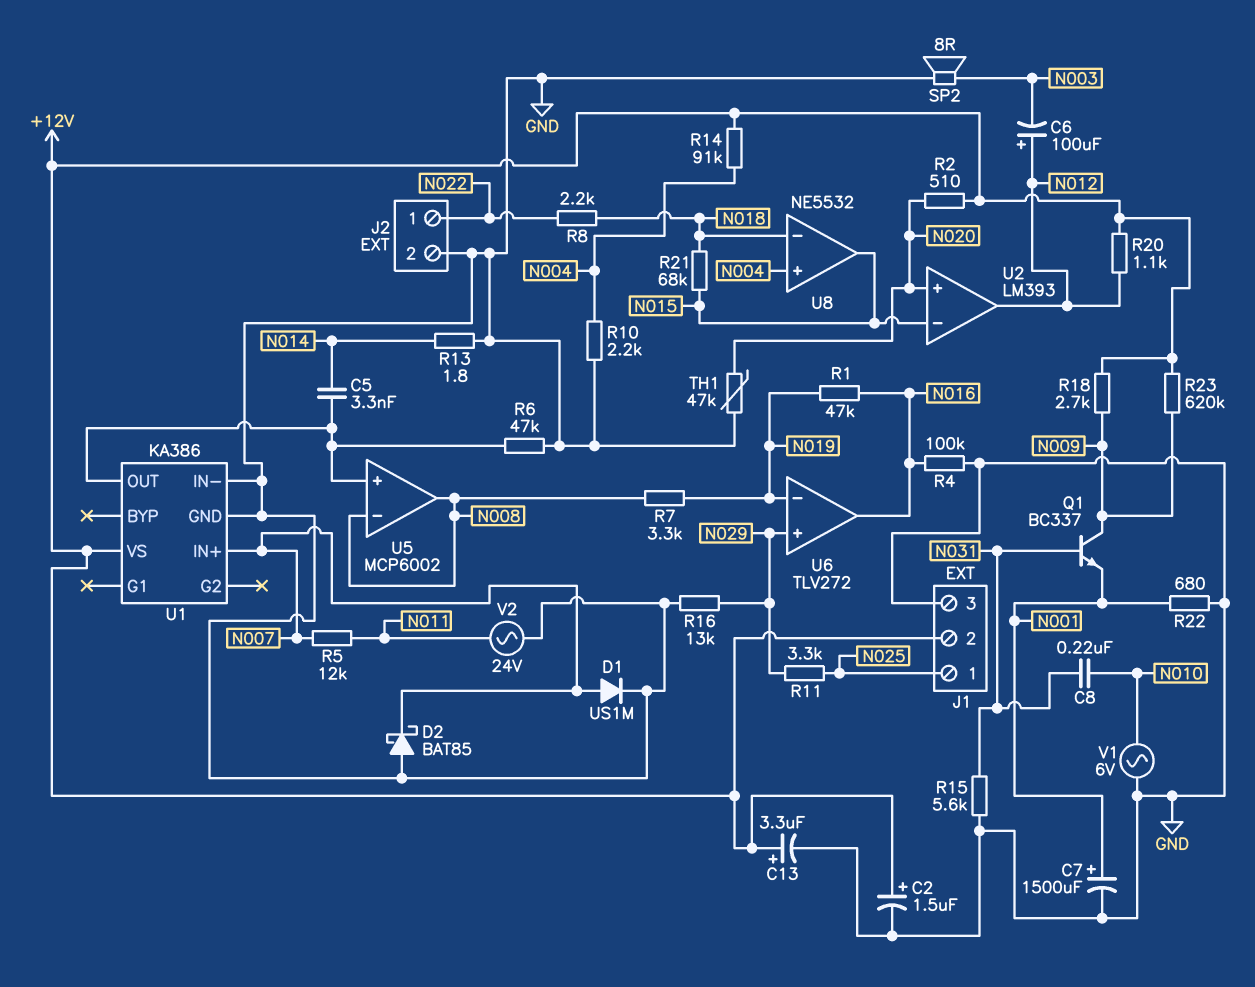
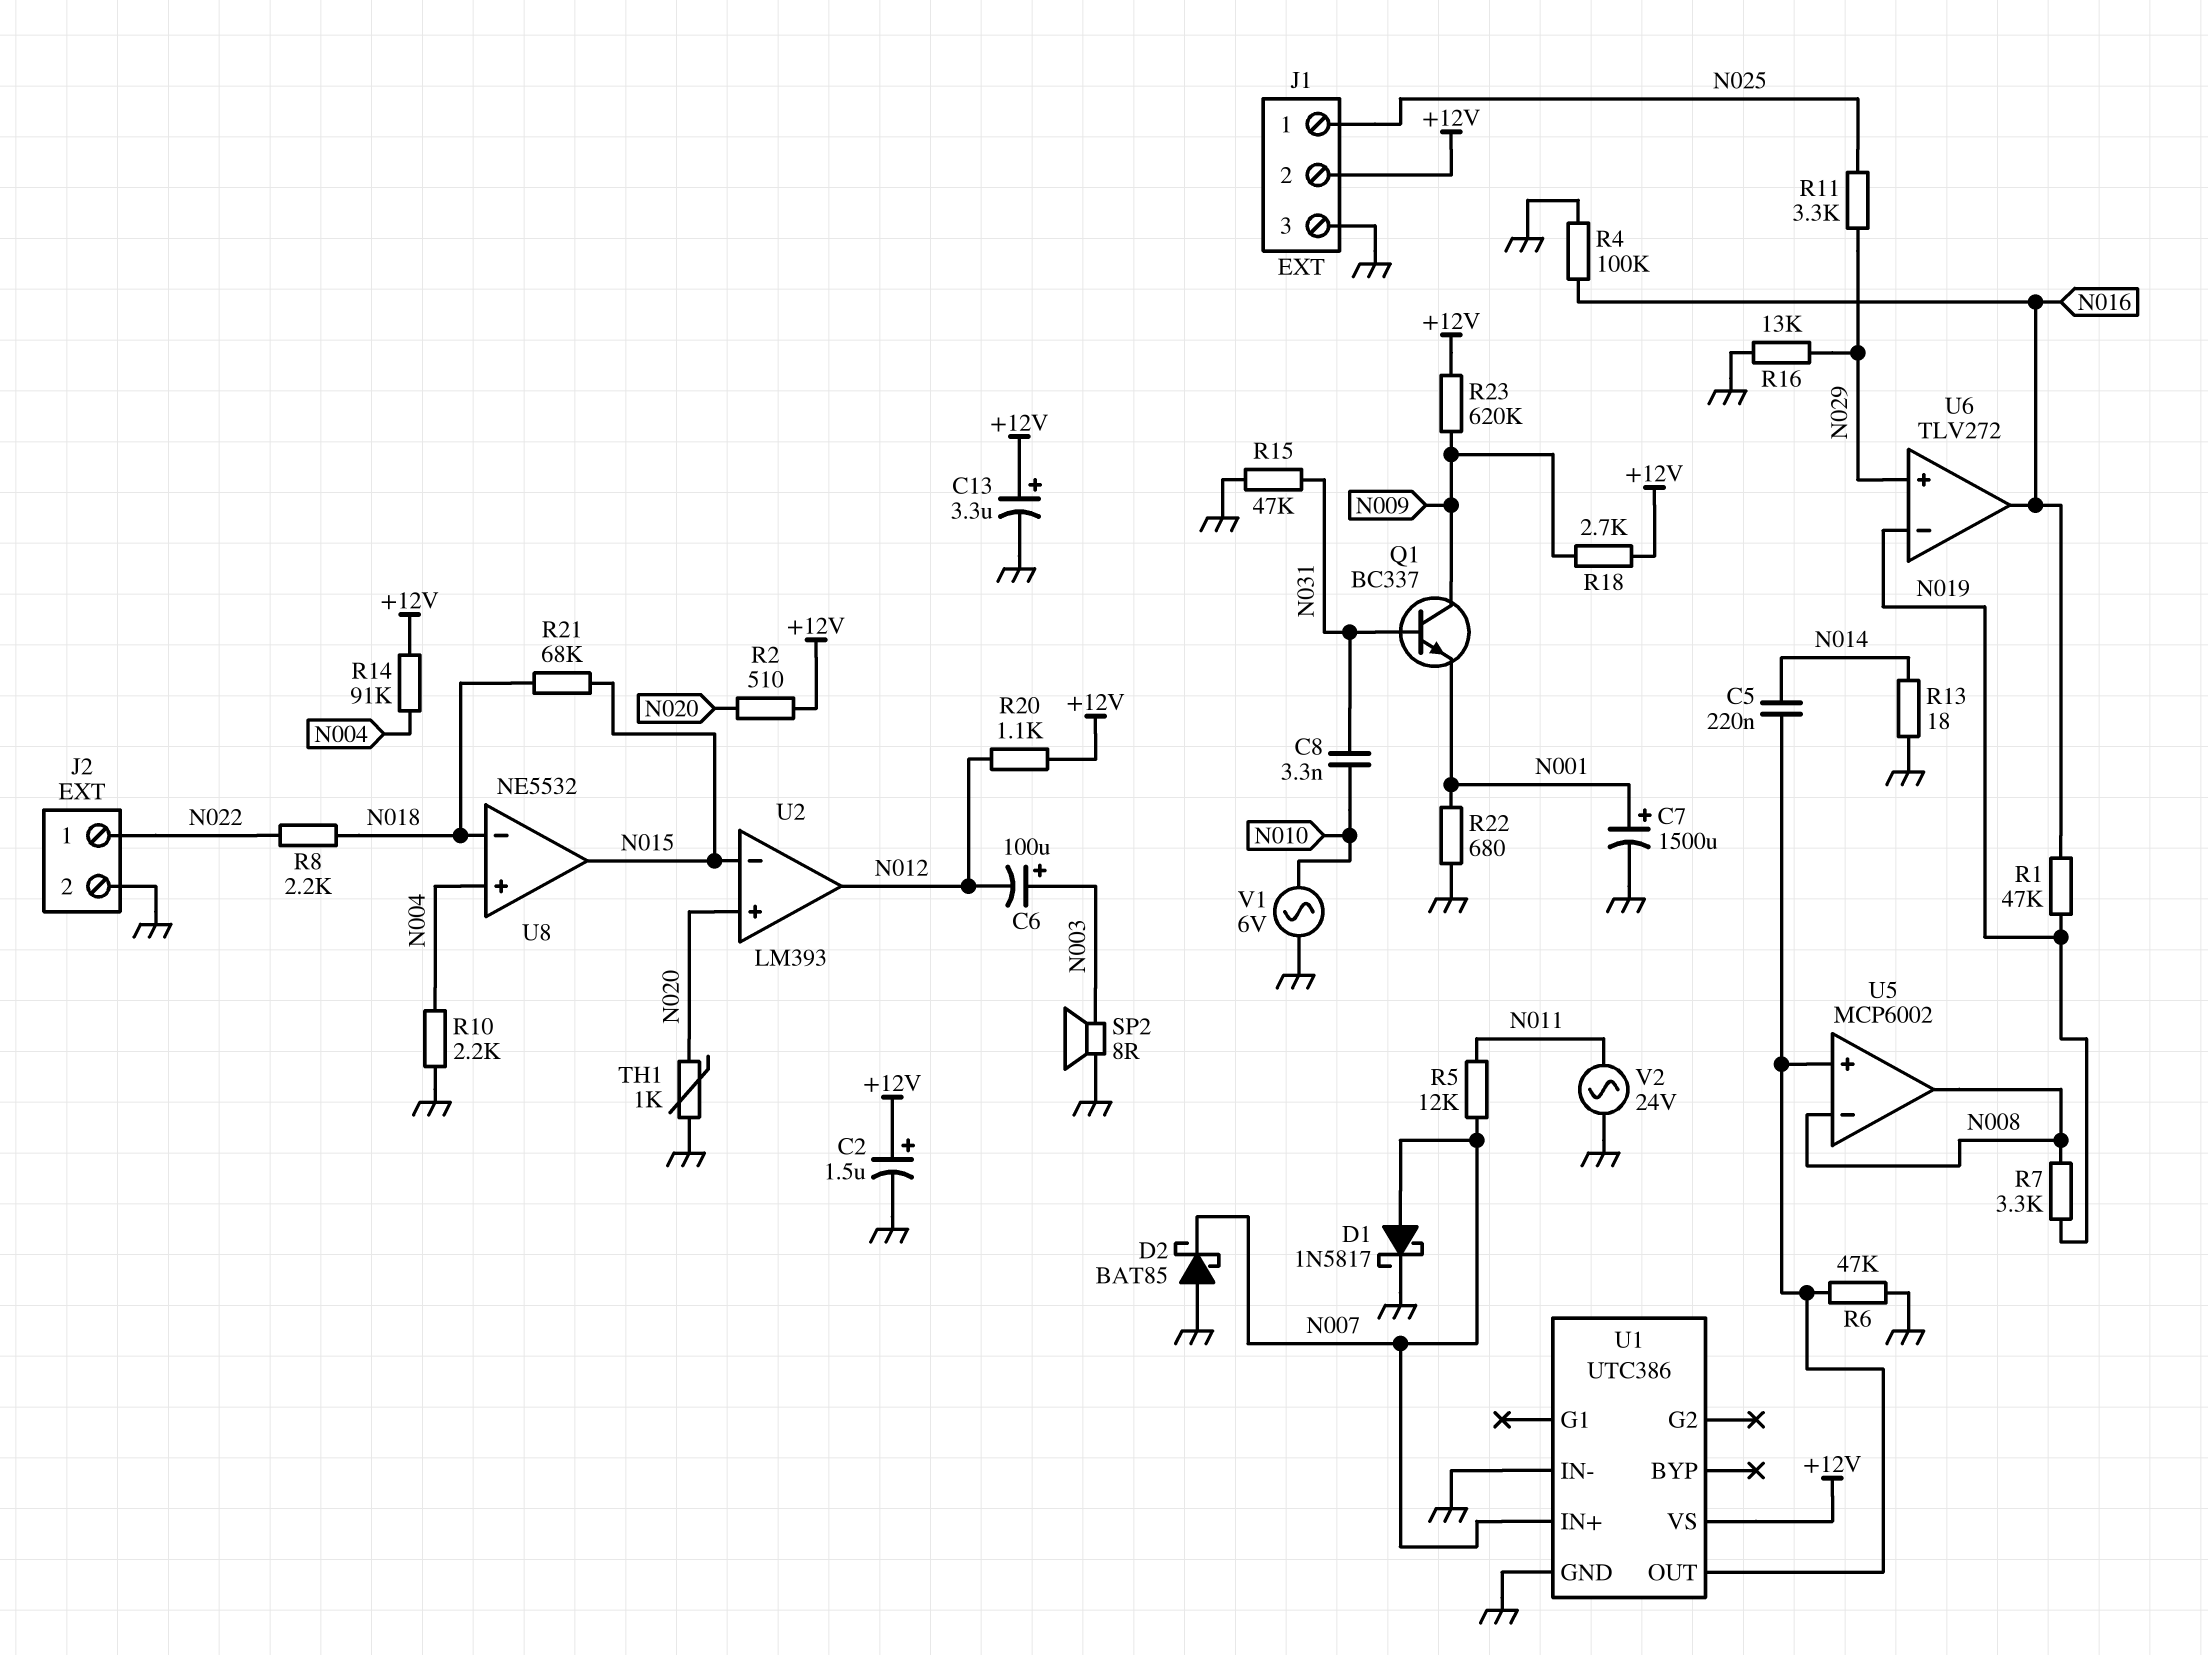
C5: 3.3nF (N014, U1/OUT) -> 220nF (N014, U1/OUT)
C6: 100uF (plus N012, minus N003) -> 100uF (plus N003, minus N012)
C8: 220nF (N010, N031) -> 3.3nF (N010, N031)
D1: diode US1M (A N007, K GND) -> schottky 1N5817 (A N007, K GND)
R13: 1.8 (GND, N014) -> 18 (GND, N014)
R15: 5.6k (GND, N031) -> 47k (GND, N031)
TH1: 47k (GND, N020) -> 1k (GND, N020)
U1: KA386 -> UTC386

